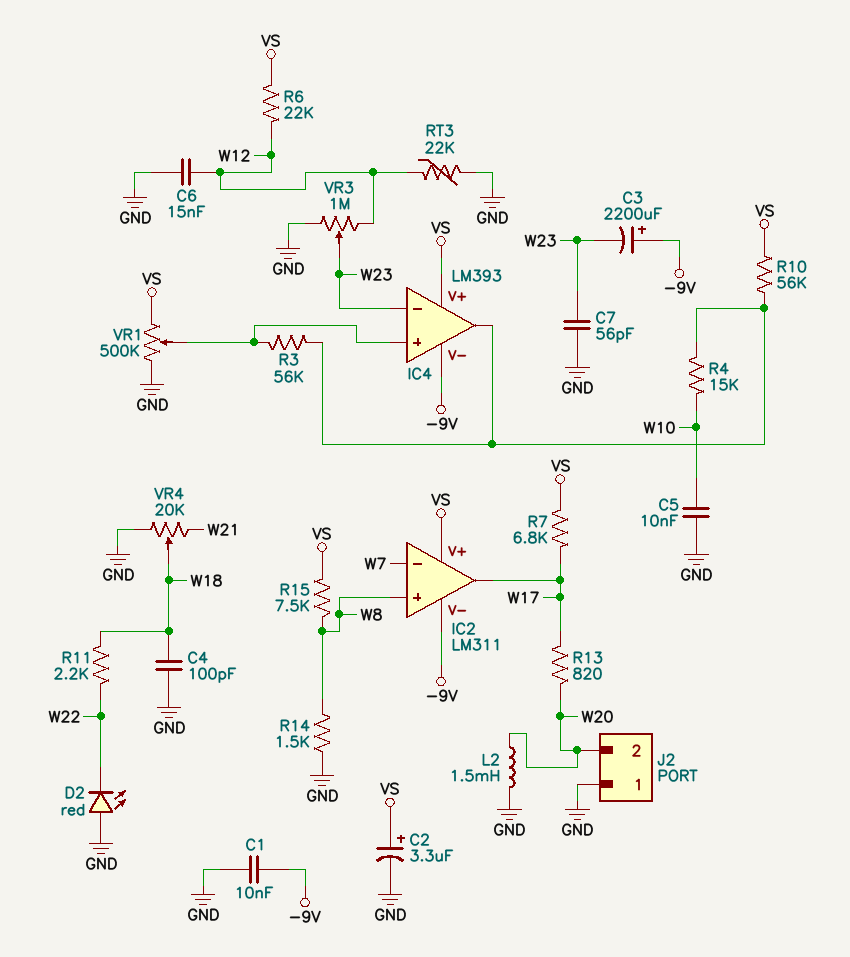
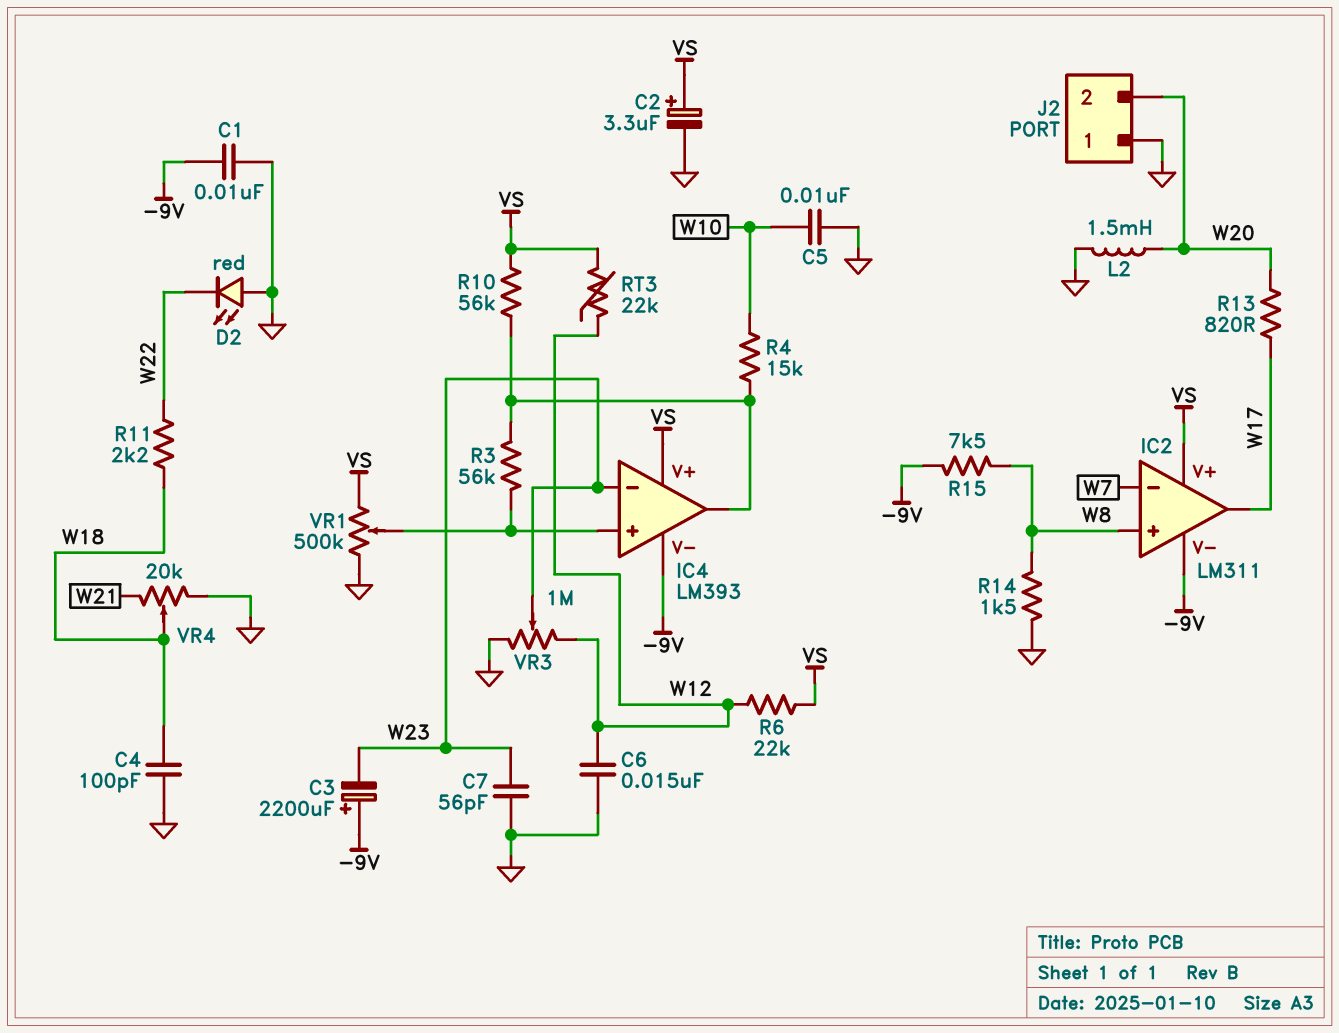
R7: 6.8k (VS, W17) -> none
R15: 7.5k (VS, W8) -> 7.5k (-9V, W8)
RT3: 22k (GND, W12) -> 22k (VS, W12)

